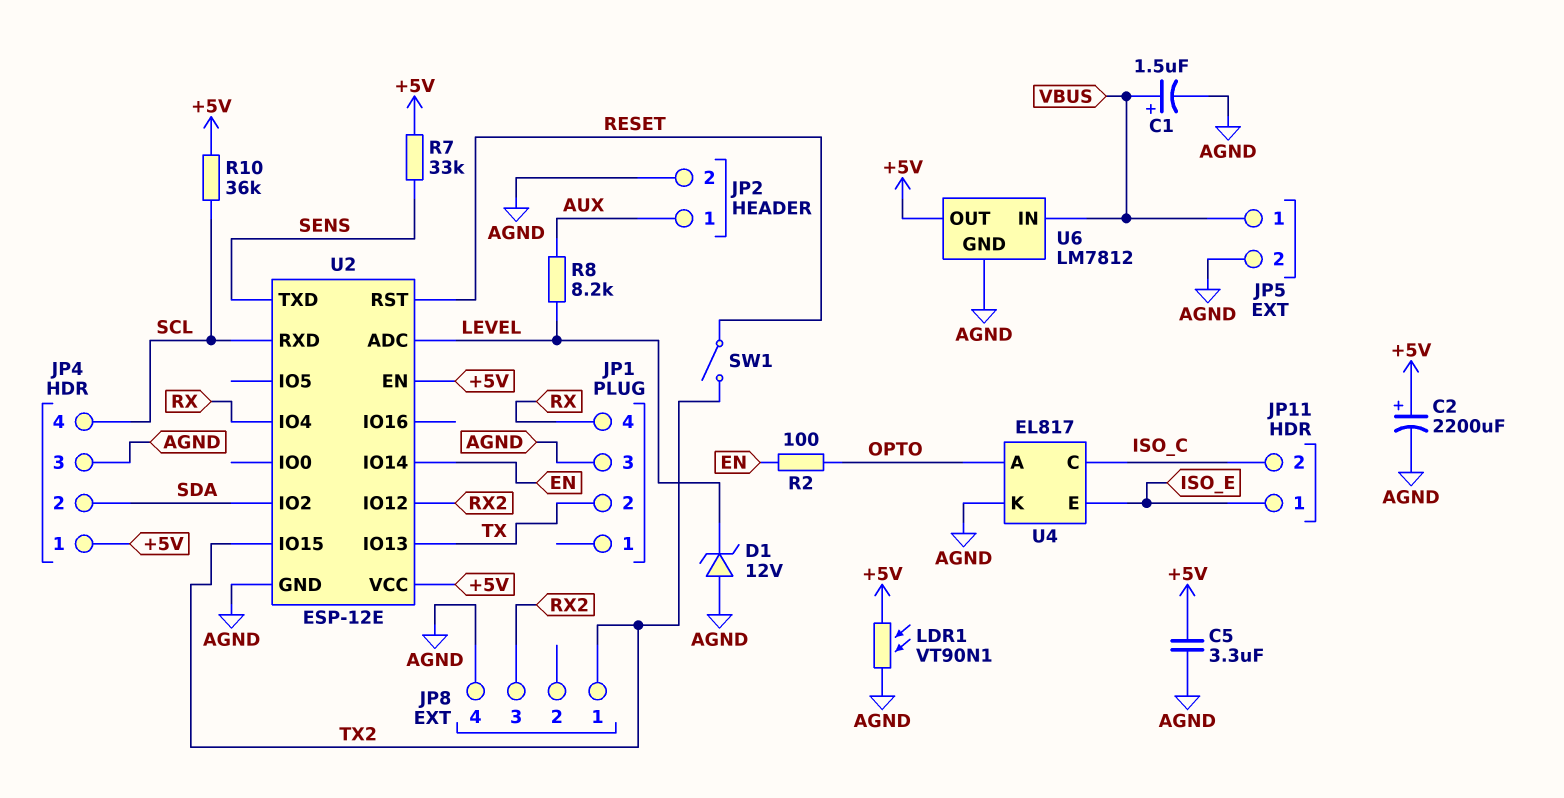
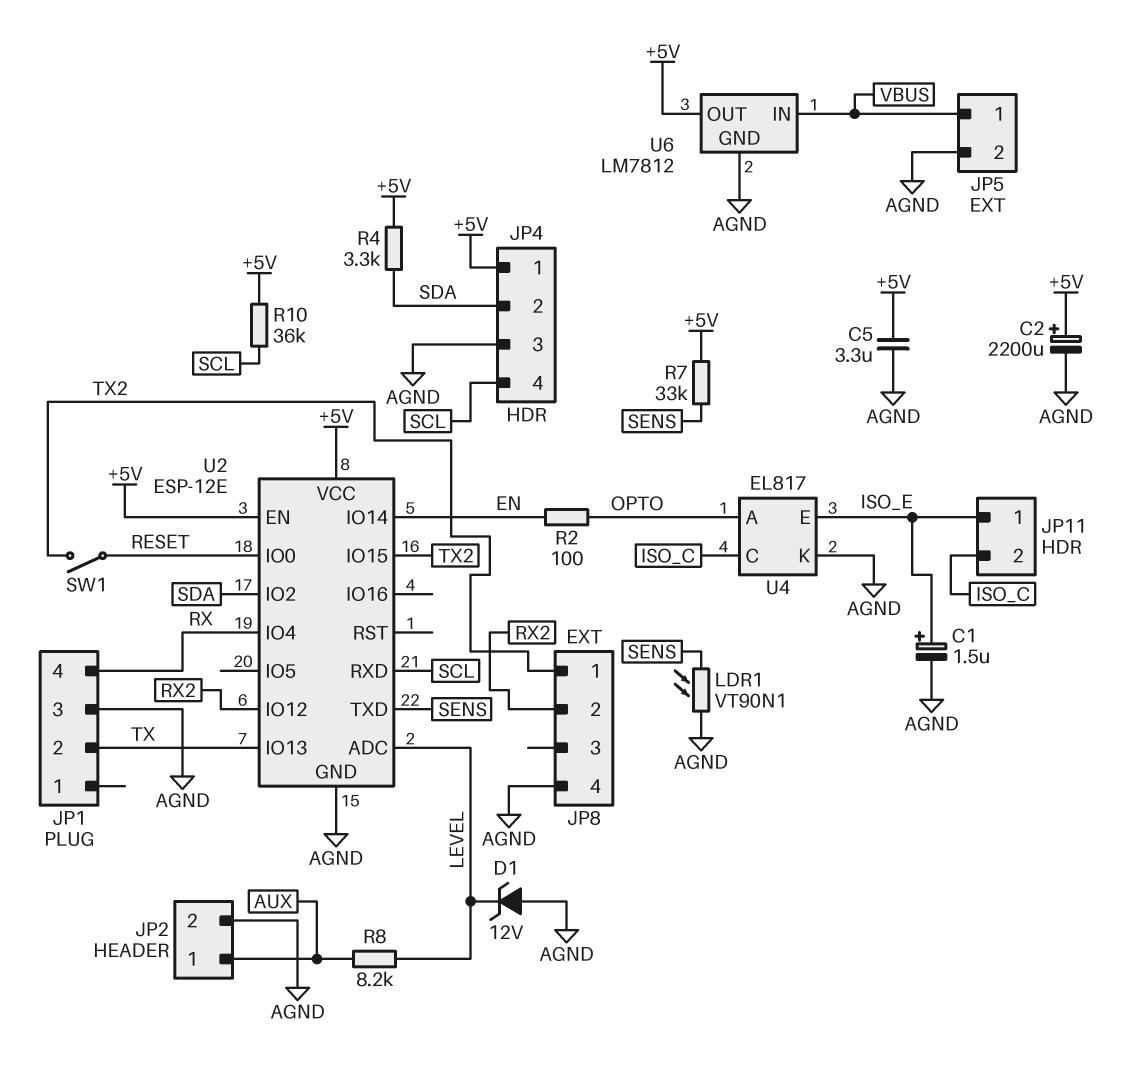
C1: 1.5uF (plus VBUS, minus AGND) -> 1.5uF (plus ISO_E, minus AGND)
JP8 pin 2: none -> RX2
JP8 pin 3: RX2 -> none
LDR1: VT90N1 (+5V, AGND) -> VT90N1 (AGND, SENS)
R4: none -> 3.3k (+5V, SDA)
U2 pin IO0: none -> RESET
U2 pin RST: RESET -> none

